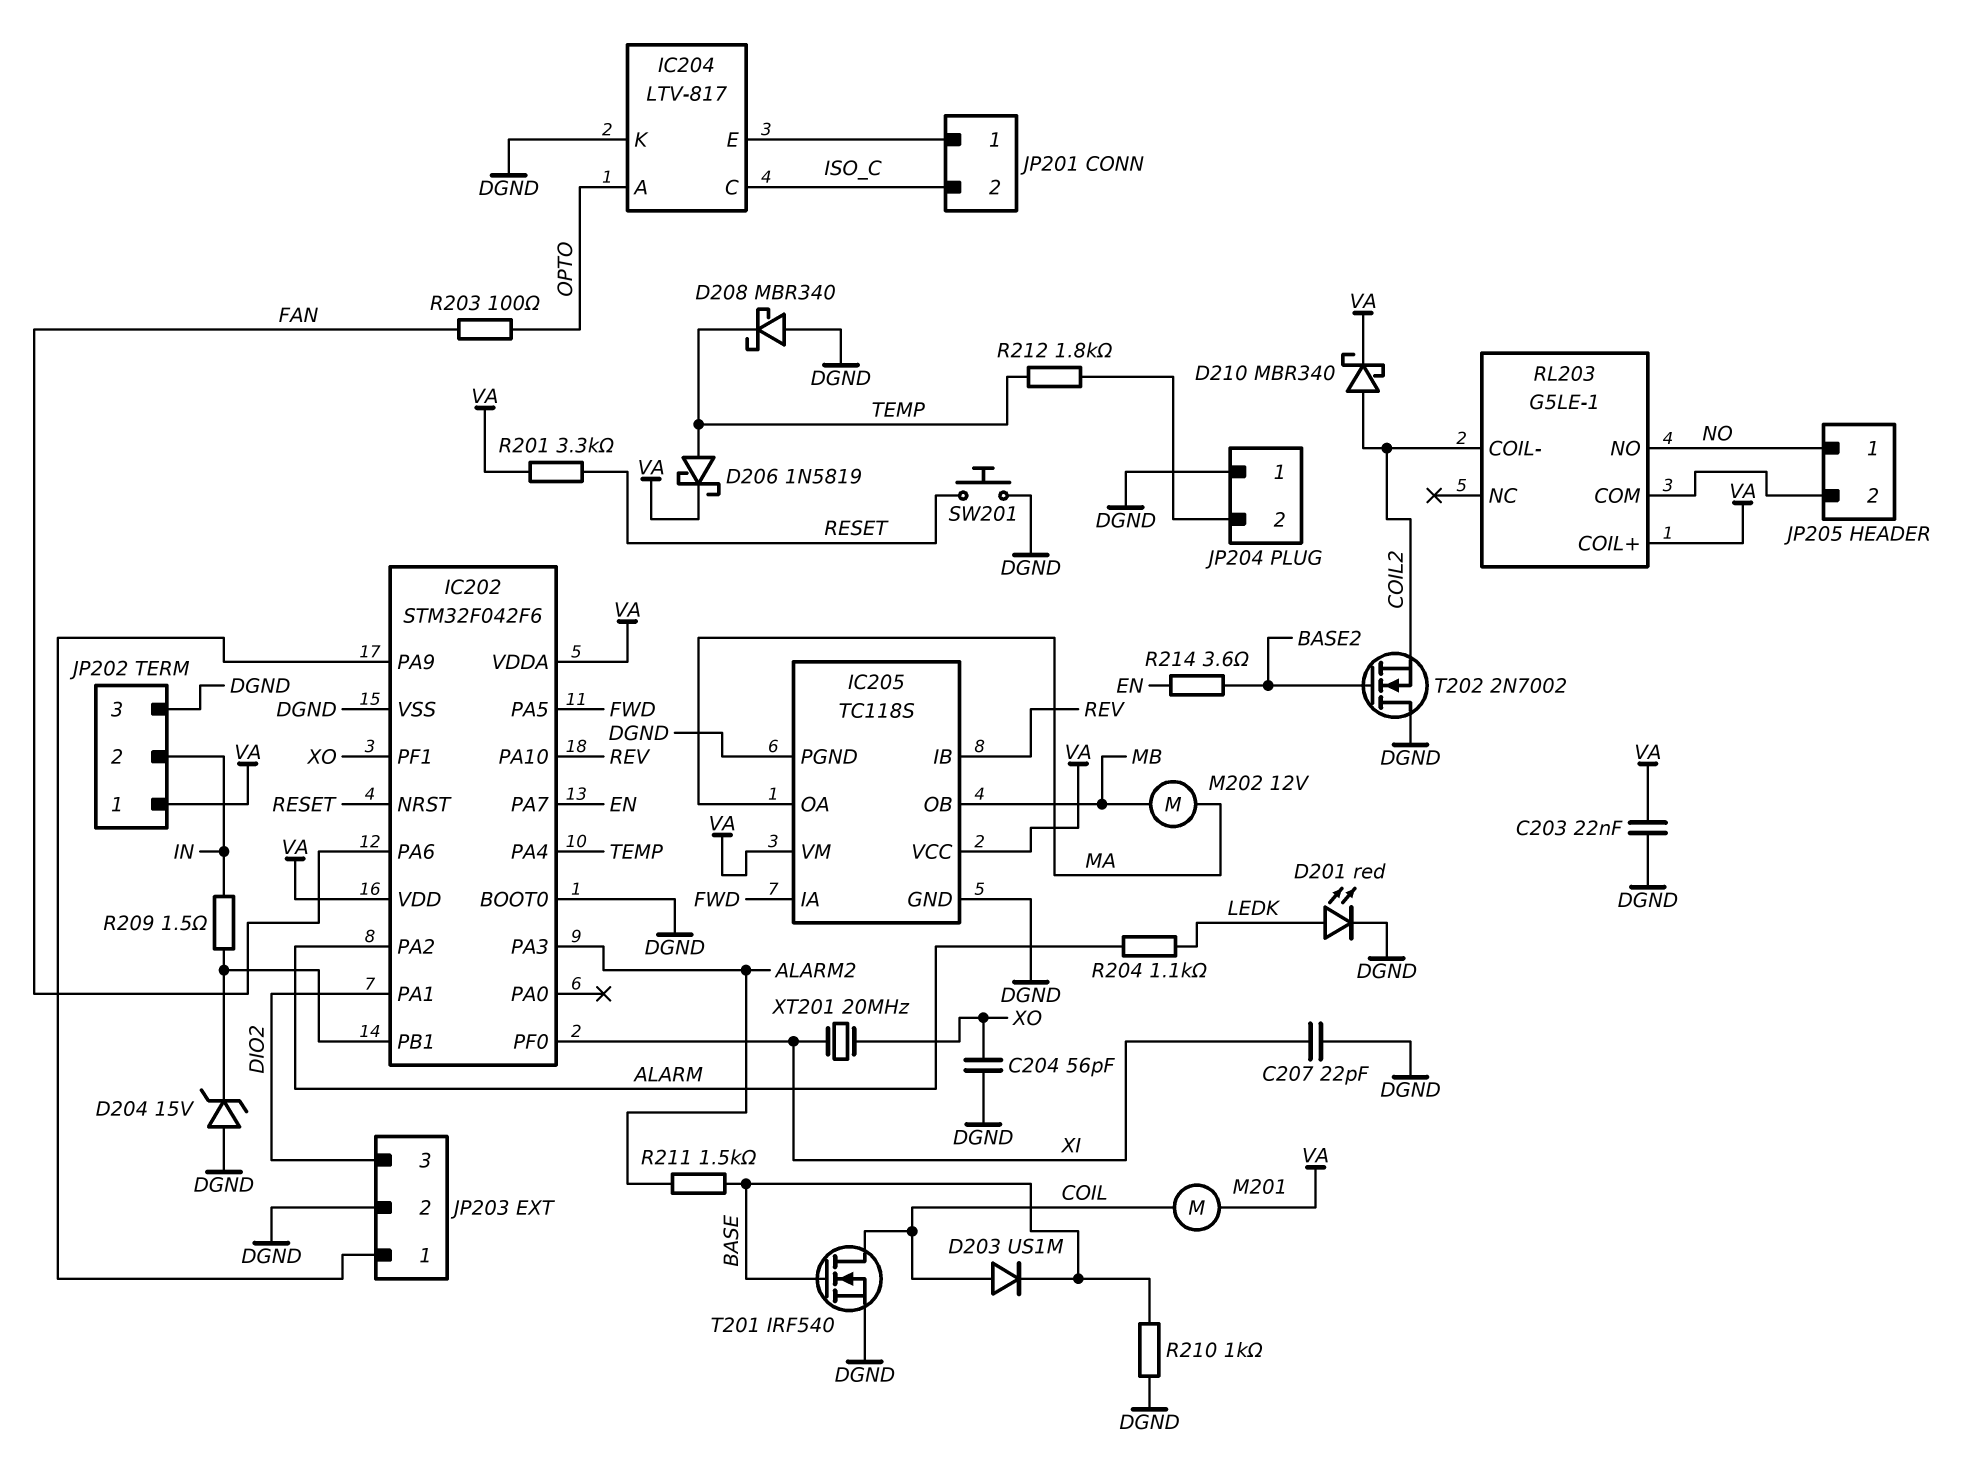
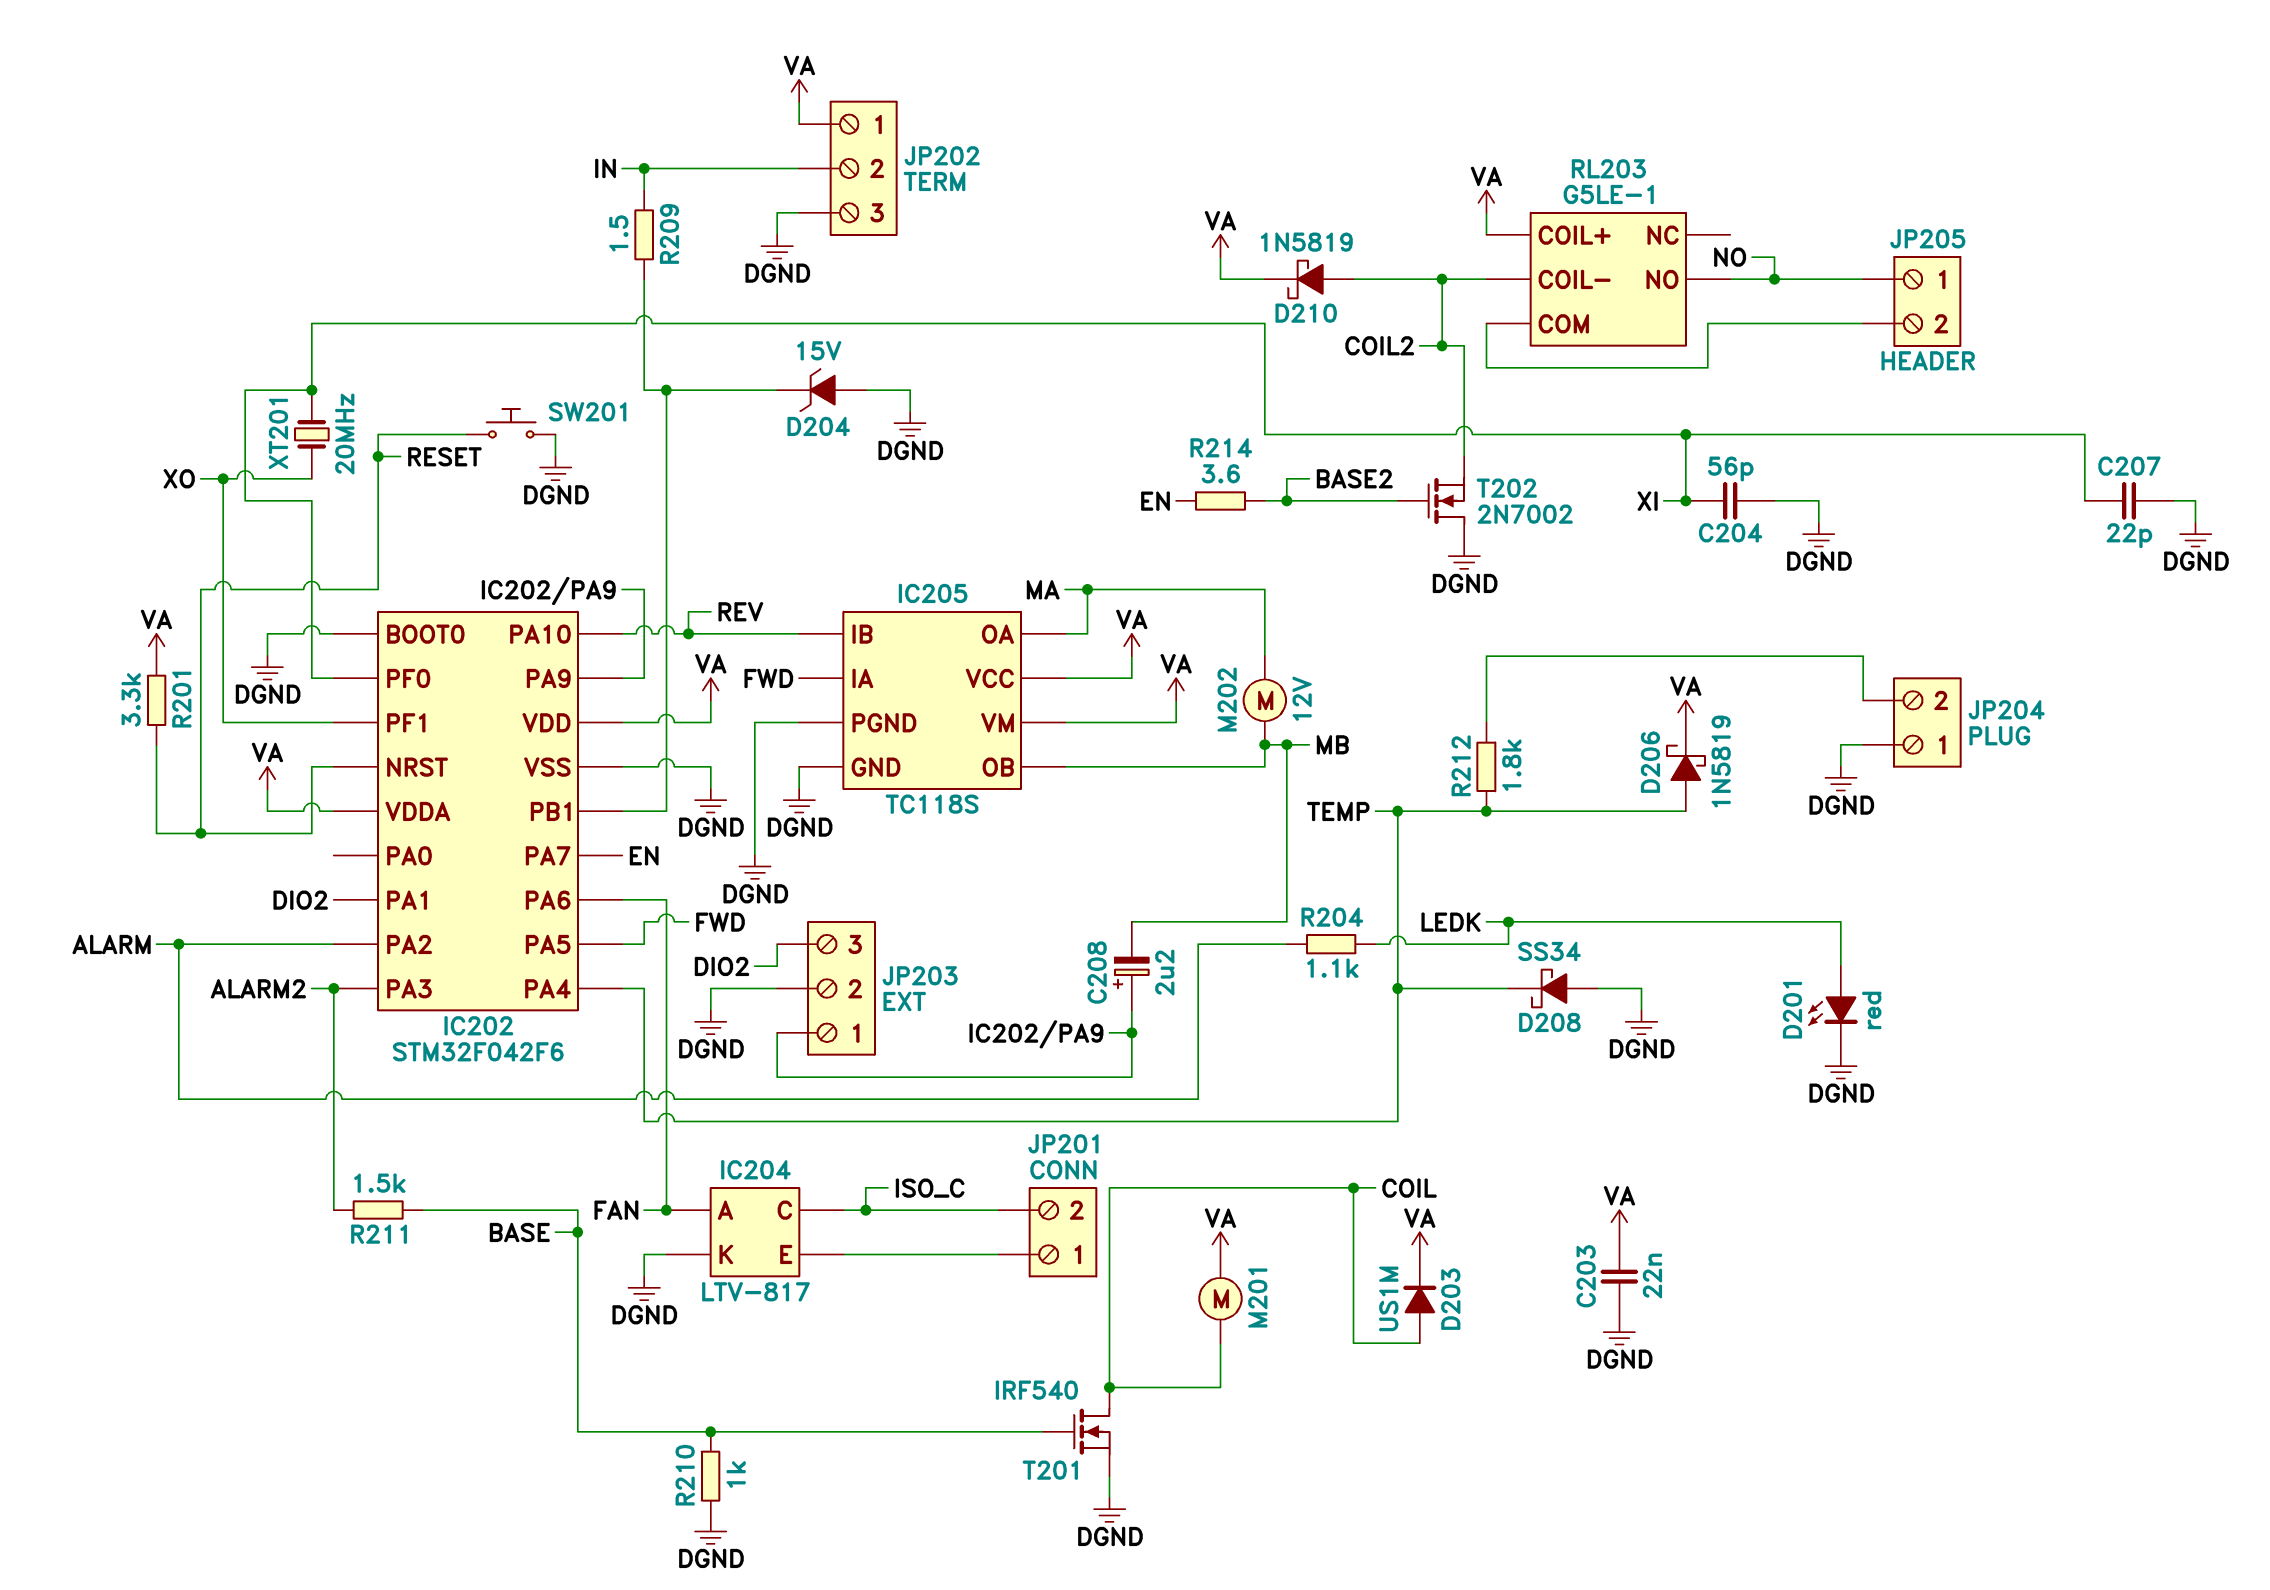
C204: 56pF (DGND, XO) -> 56pF (DGND, XI)
C208: none -> 2.2uF (plus IC202/PA9, minus MB)
D203: diode US1M (A COIL, K BASE) -> diode US1M (A COIL, K VA)
D208: schottky MBR340 (A DGND, K TEMP) -> schottky SS34 (A DGND, K TEMP)
D210: schottky MBR340 (A COIL2, K VA) -> schottky 1N5819 (A COIL2, K VA)
IC204 pin A: OPTO -> FAN
R203: 100 (FAN, OPTO) -> none

